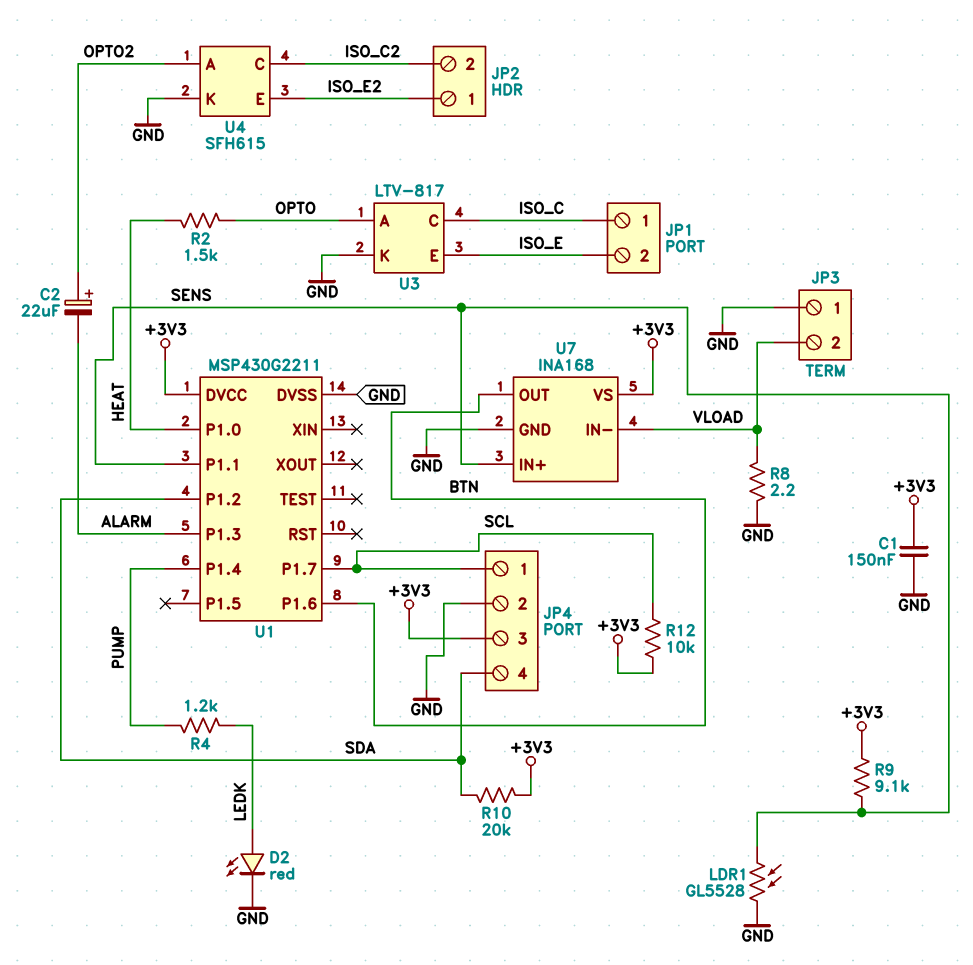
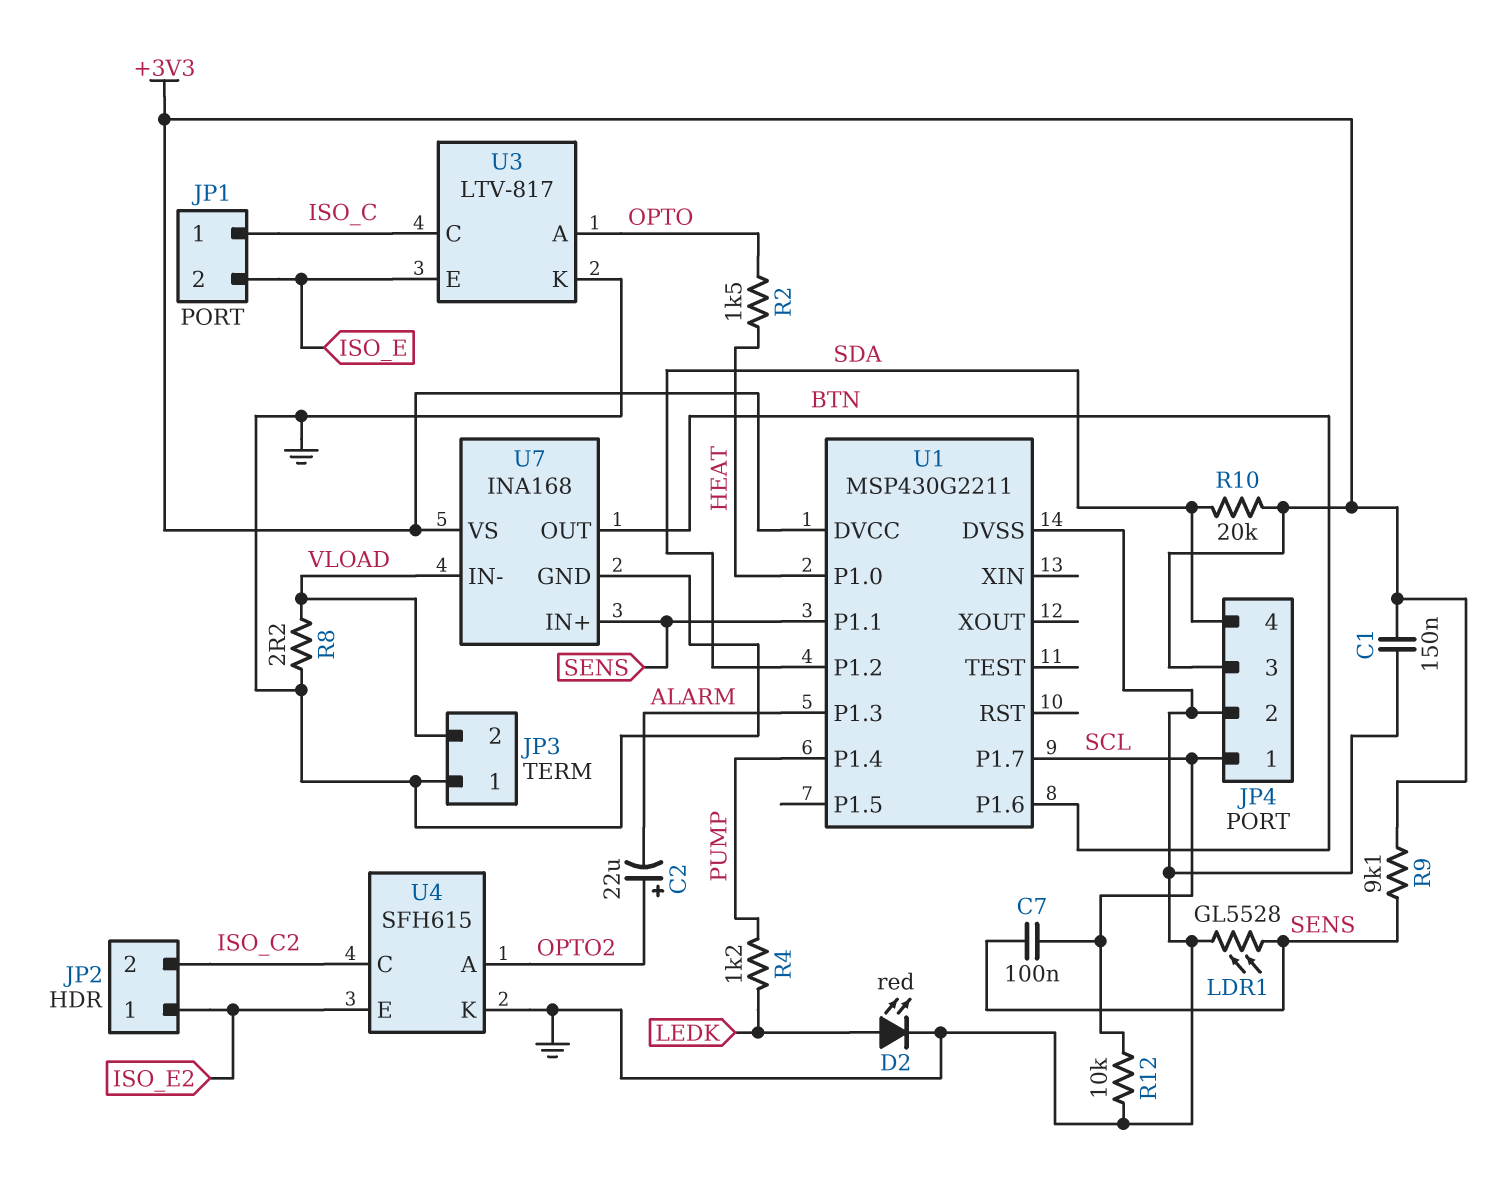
C7: none -> 100nF (SCL, SENS)
R12: 10k (+3V3, SCL) -> 10k (GND, SCL)

